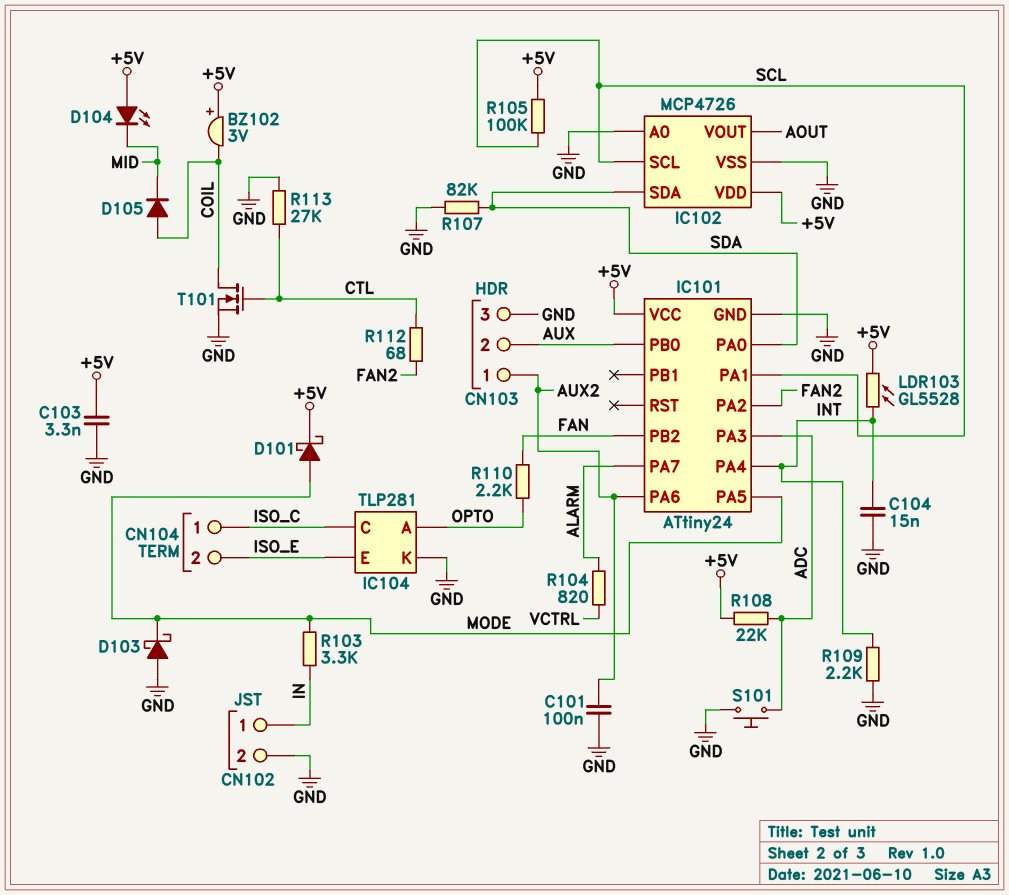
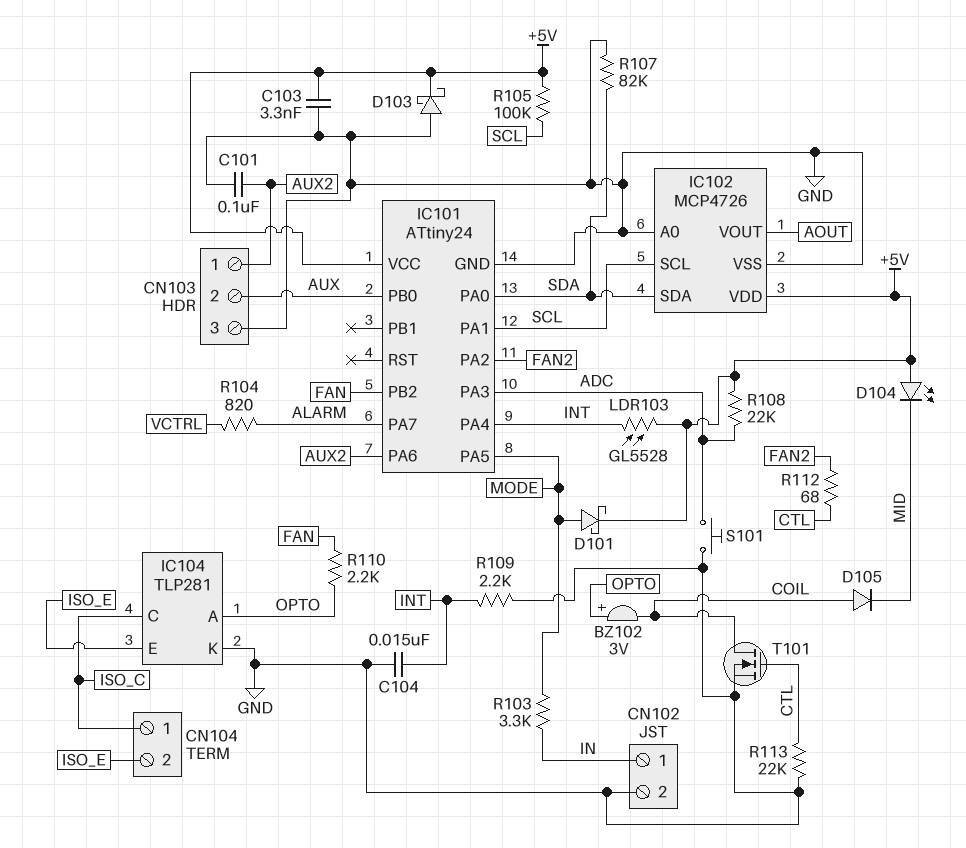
BZ102: buzzer 3V (plus +5V, minus COIL) -> buzzer 3V (plus OPTO, minus COIL)
D103: schottky (A GND, K MODE) -> schottky (A GND, K +5V)
R113: 27k (CTL, GND) -> 22k (CTL, GND)

